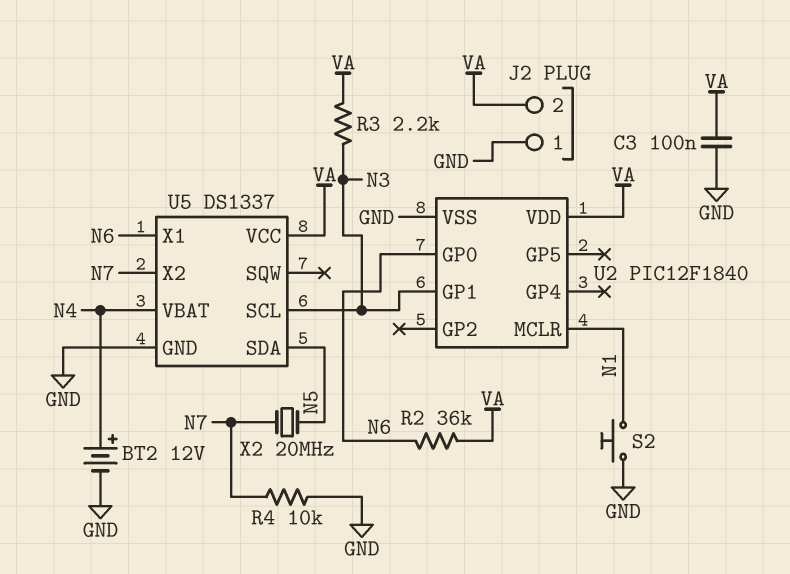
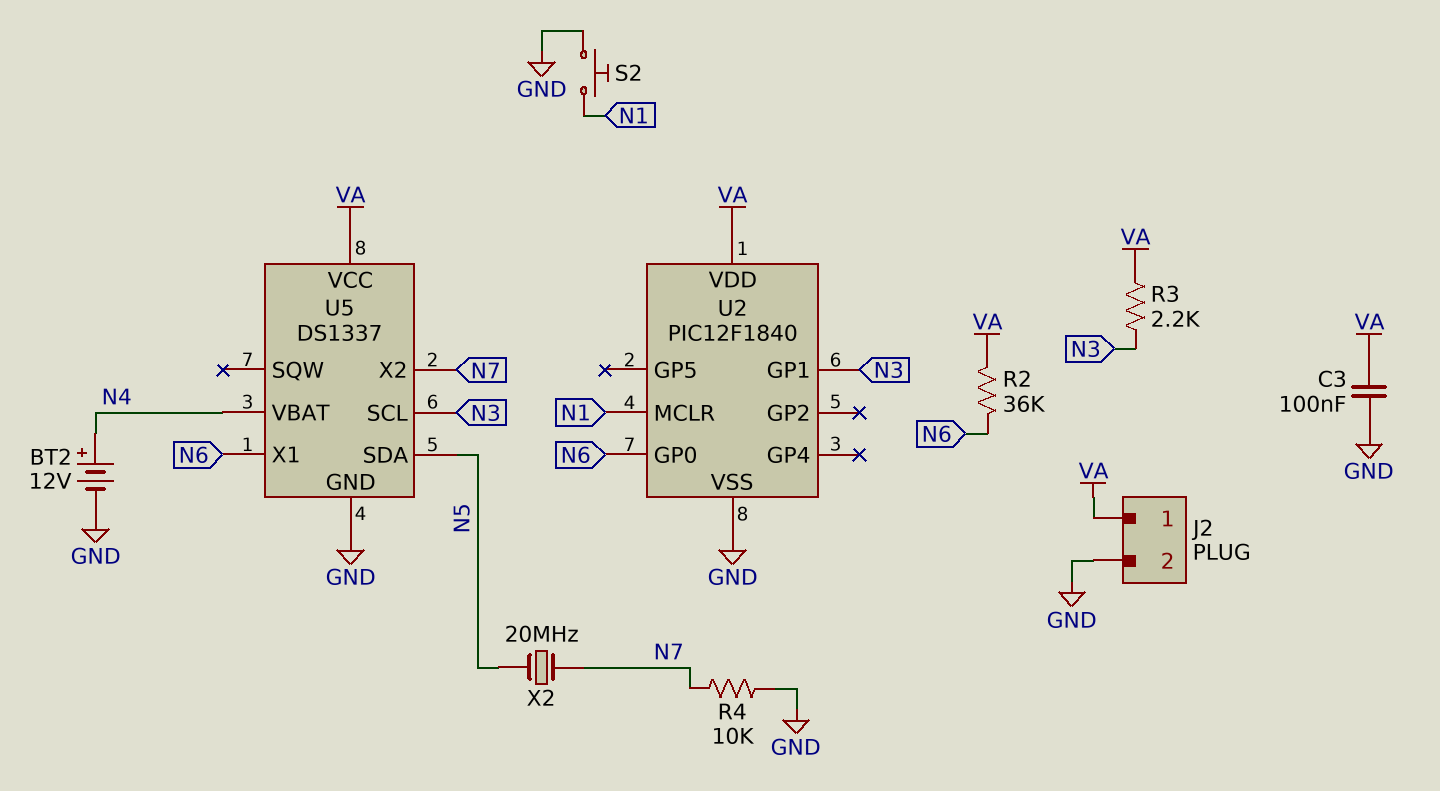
J2 pin 1: GND -> VA
J2 pin 2: VA -> GND

